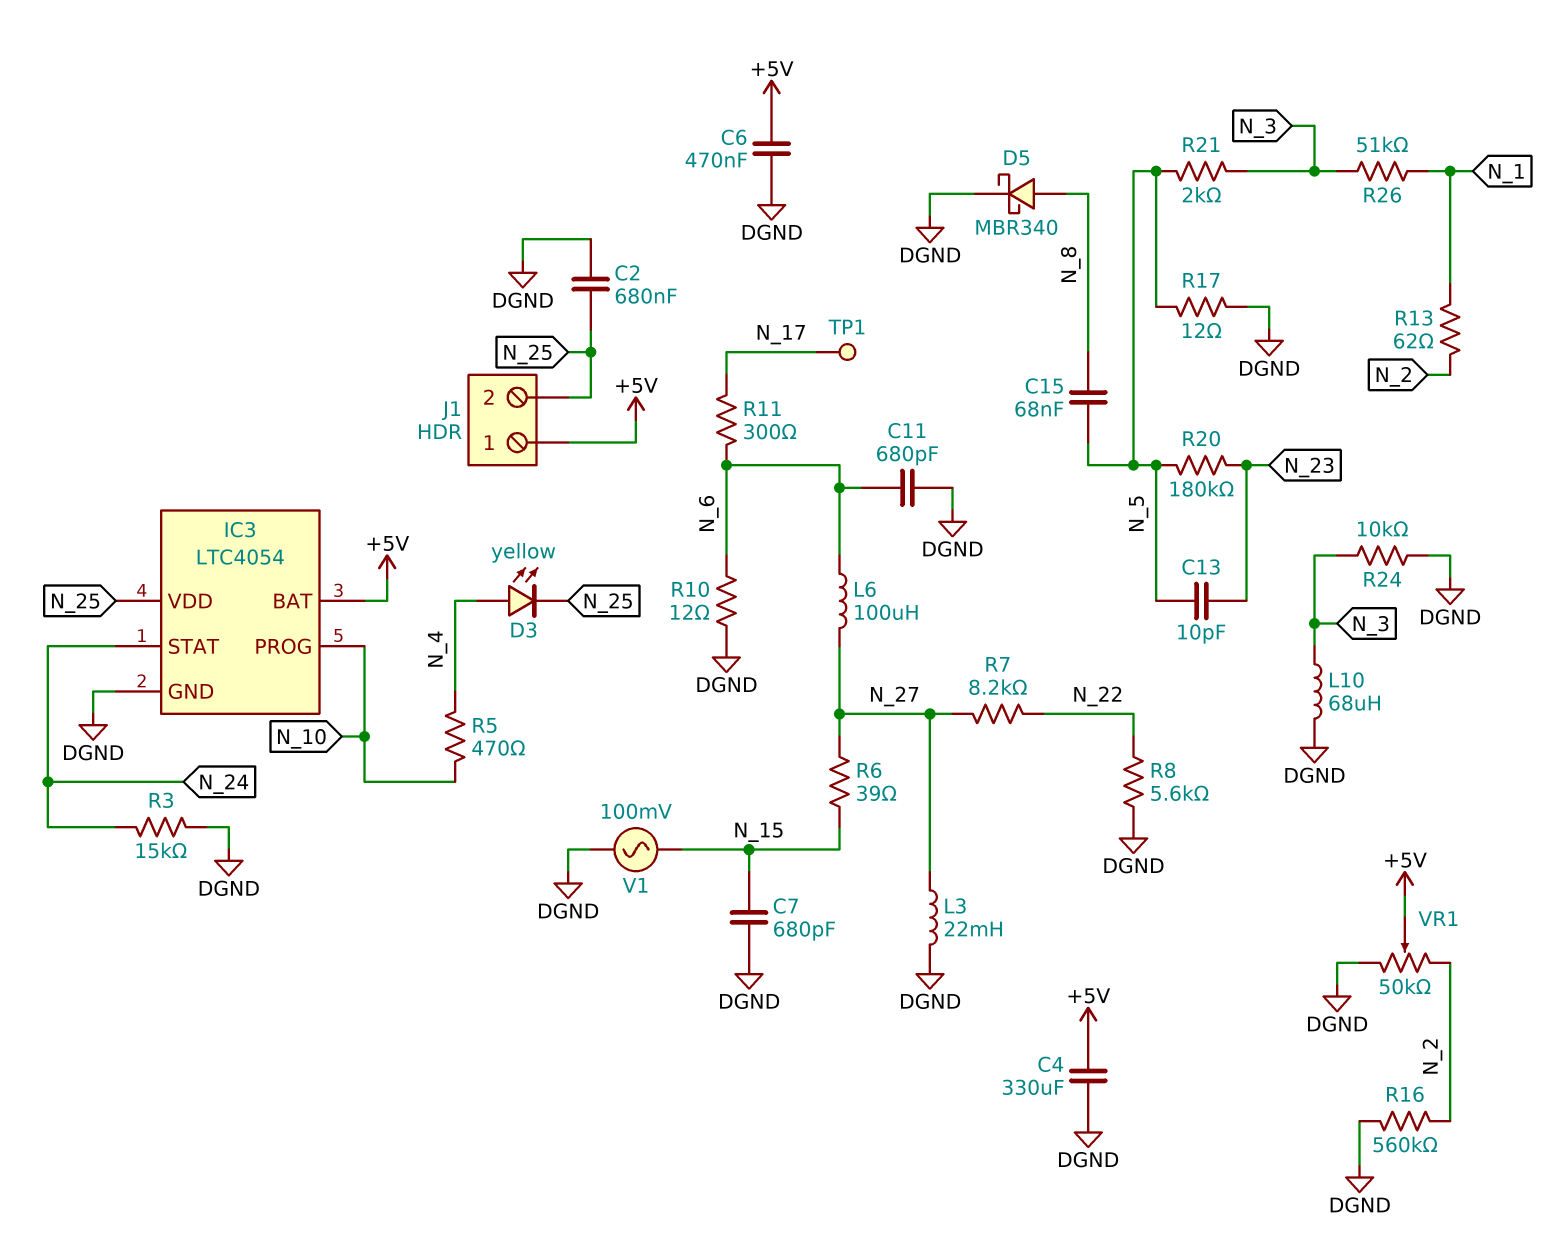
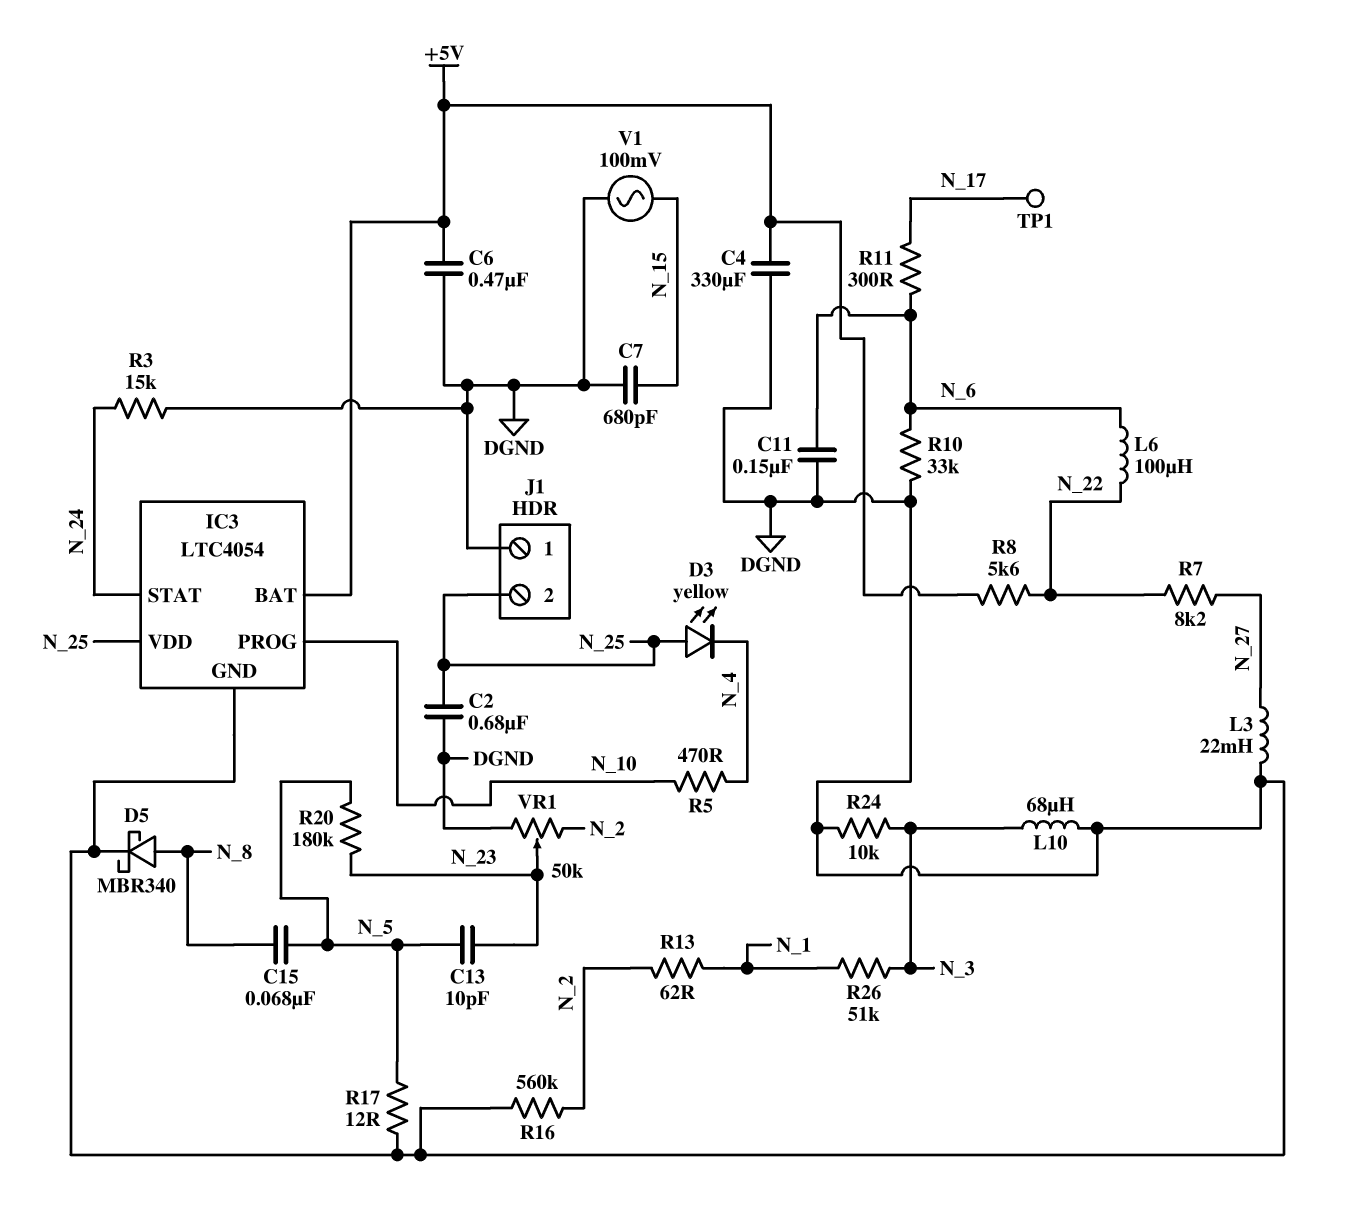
C11: 680pF (DGND, N_6) -> 150nF (DGND, N_6)
D3: LED yellow (A N_4, K N_25) -> LED yellow (A N_25, K N_4)
J1 pin 1: +5V -> DGND
L6: 100uH (N_6, N_27) -> 100uH (N_6, N_22)
R6: 39 (N_15, N_27) -> none
R8: 5.6k (DGND, N_22) -> 5.6k (+5V, N_22)
R10: 12 (DGND, N_6) -> 33k (DGND, N_6)
R21: 2k (N_3, N_5) -> none
VR1: 50k (DGND, N_2, wiper +5V) -> 50k (DGND, N_2, wiper N_23)

